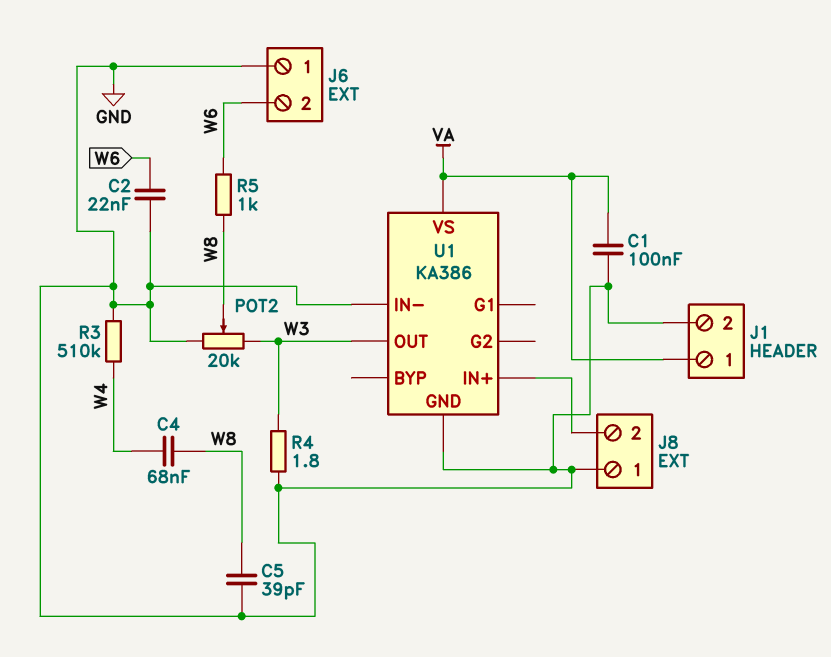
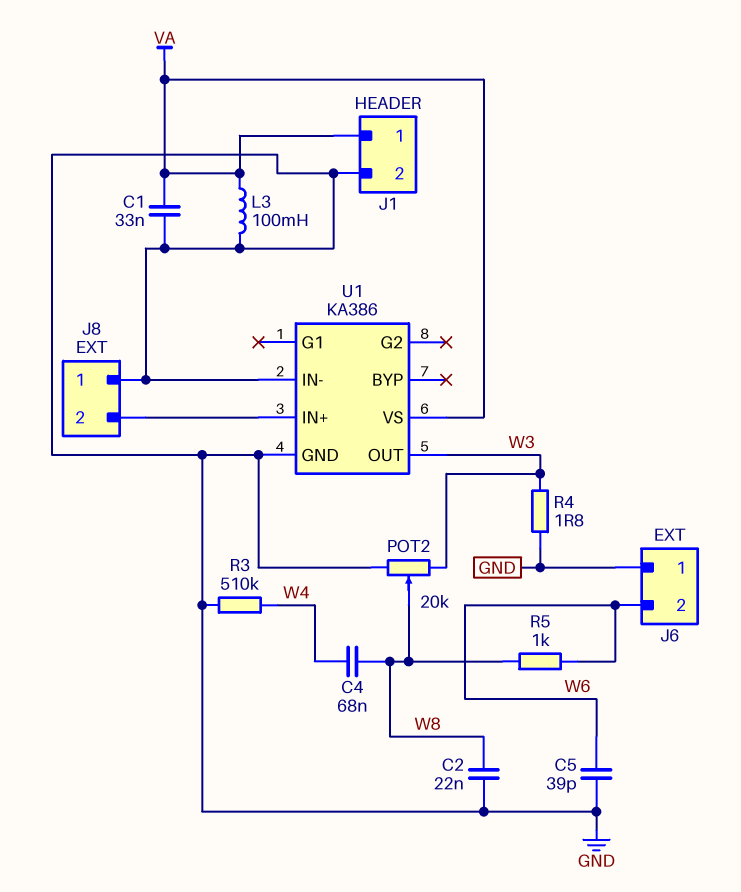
C1: 100nF (GND, VA) -> 33nF (GND, VA)
C2: 22nF (GND, W6) -> 22nF (GND, W8)
C5: 39pF (GND, W8) -> 39pF (GND, W6)
L3: none -> 100mH (GND, VA)

